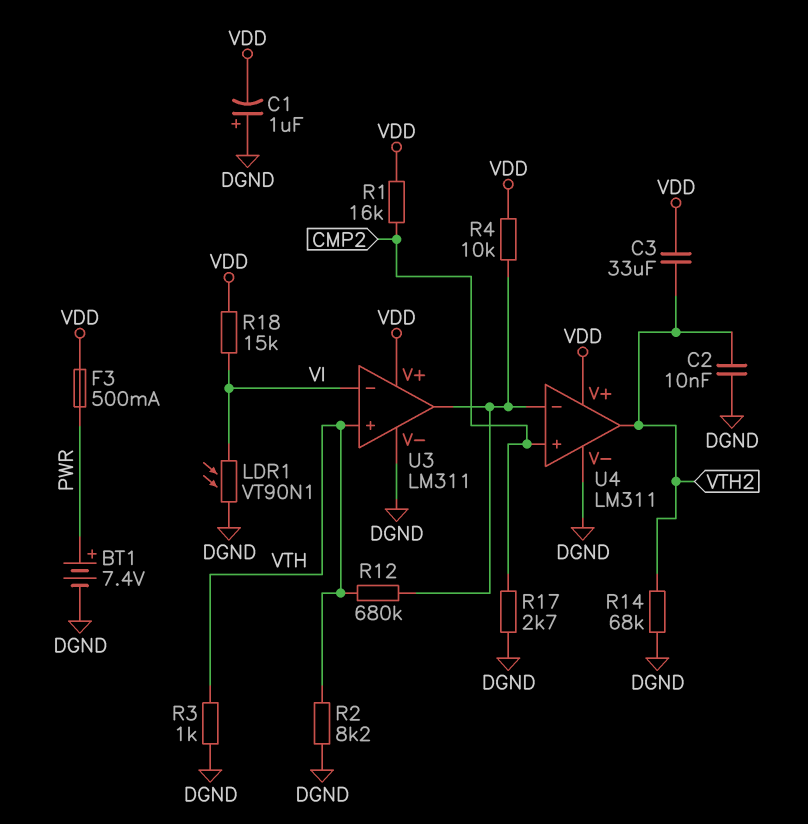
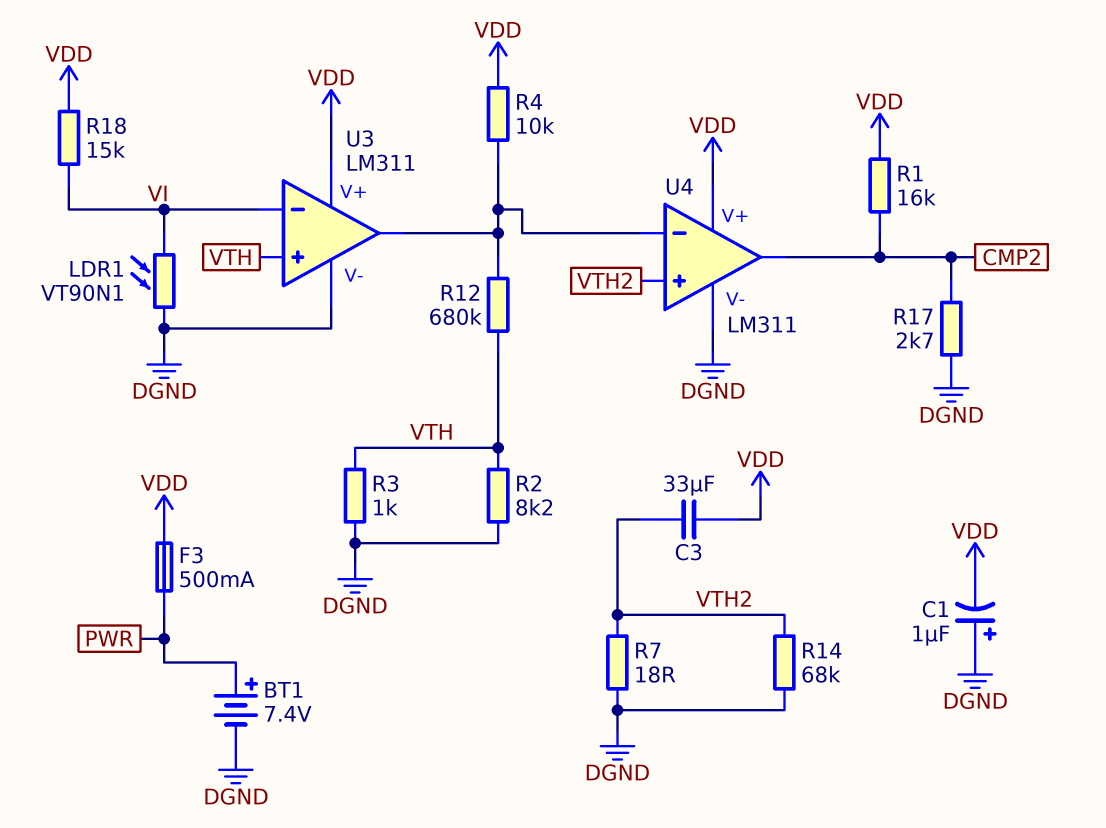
C2: 10nF (DGND, VTH2) -> none
R7: none -> 18 (DGND, VTH2)
U4 pin in+: CMP2 -> VTH2
U4 pin out: VTH2 -> CMP2

